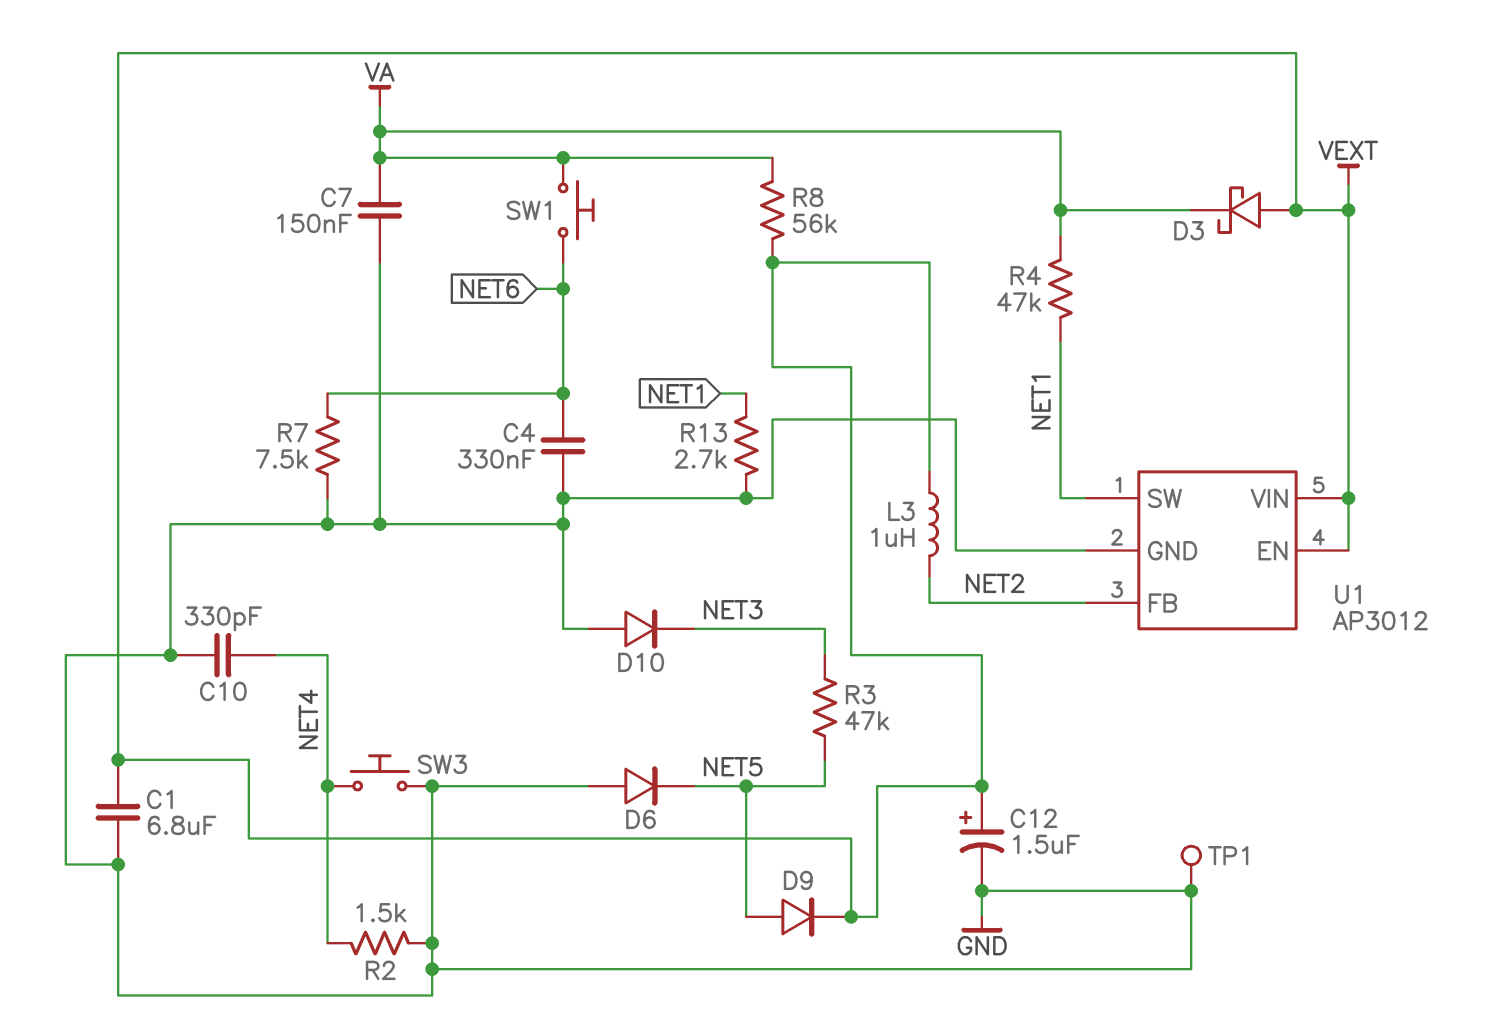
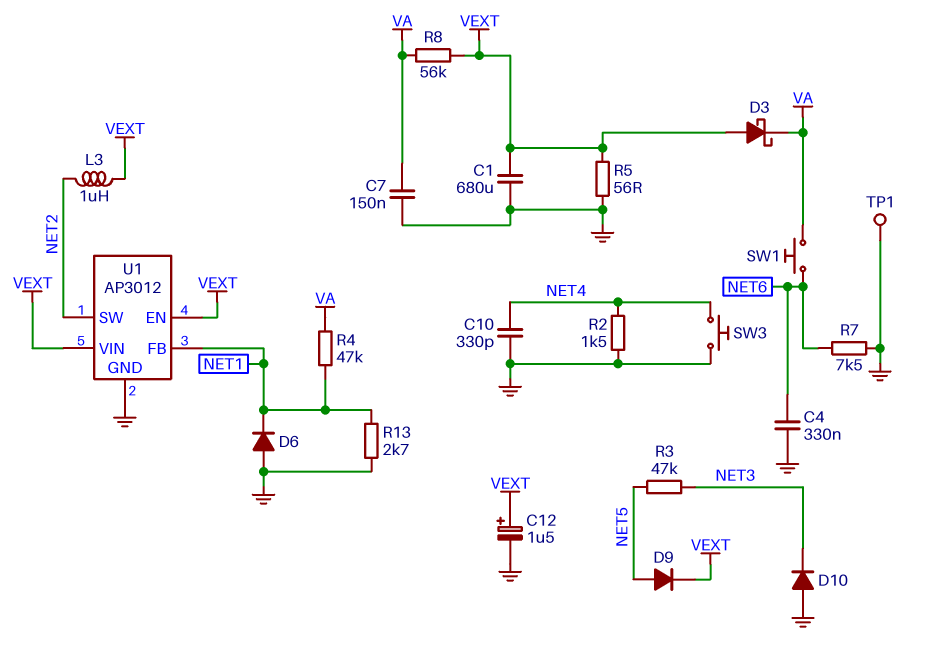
C1: 6.8uF (GND, VEXT) -> 680uF (GND, VEXT)
D6: diode (A GND, K NET5) -> diode (A GND, K NET1)
R5: none -> 56 (GND, VEXT)
U1 pin FB: NET2 -> NET1
U1 pin SW: NET1 -> NET2

